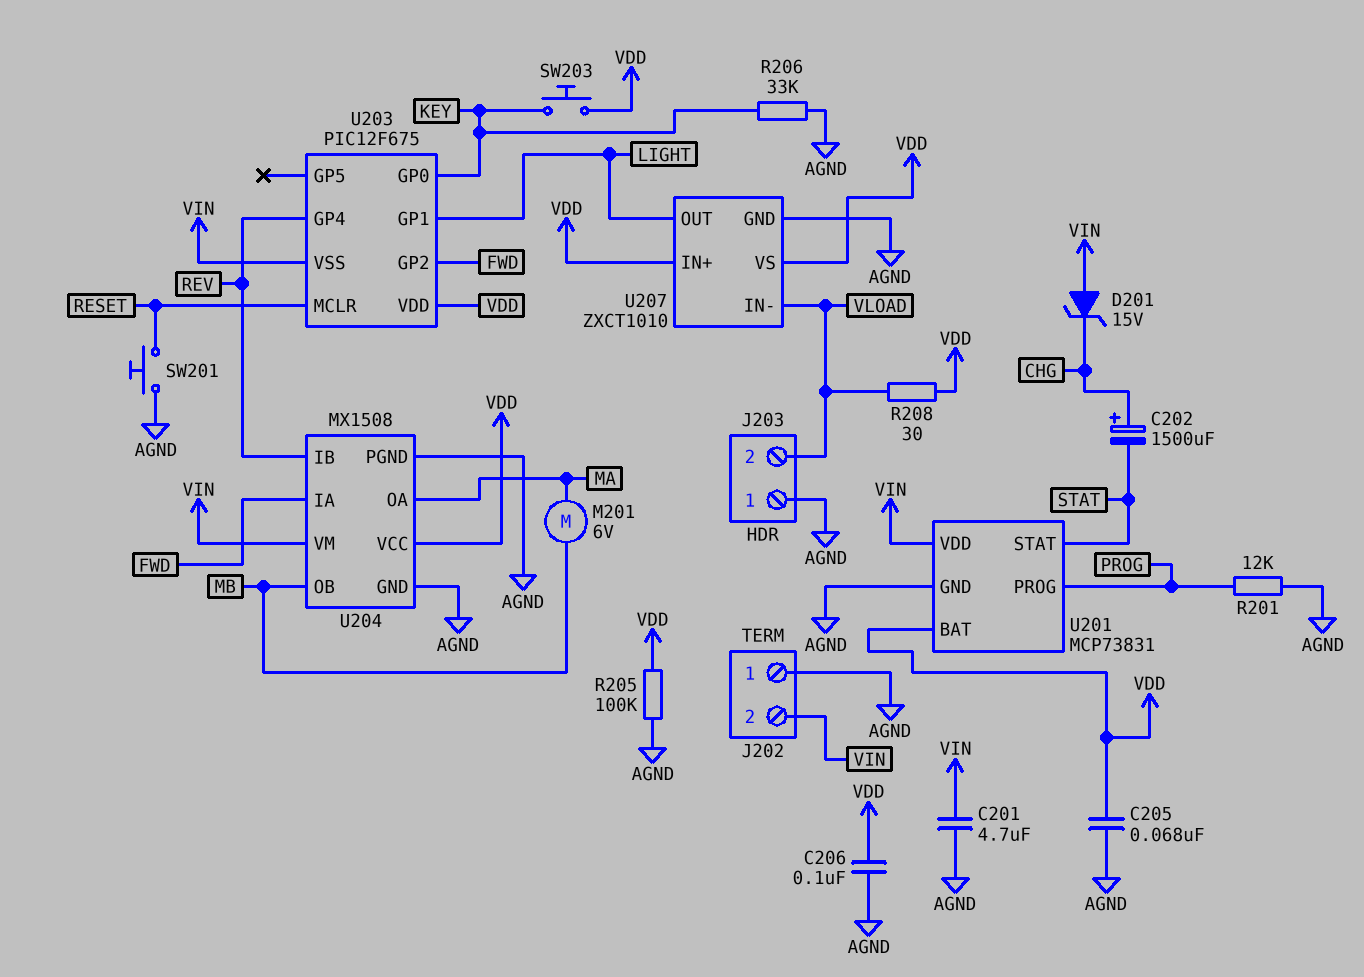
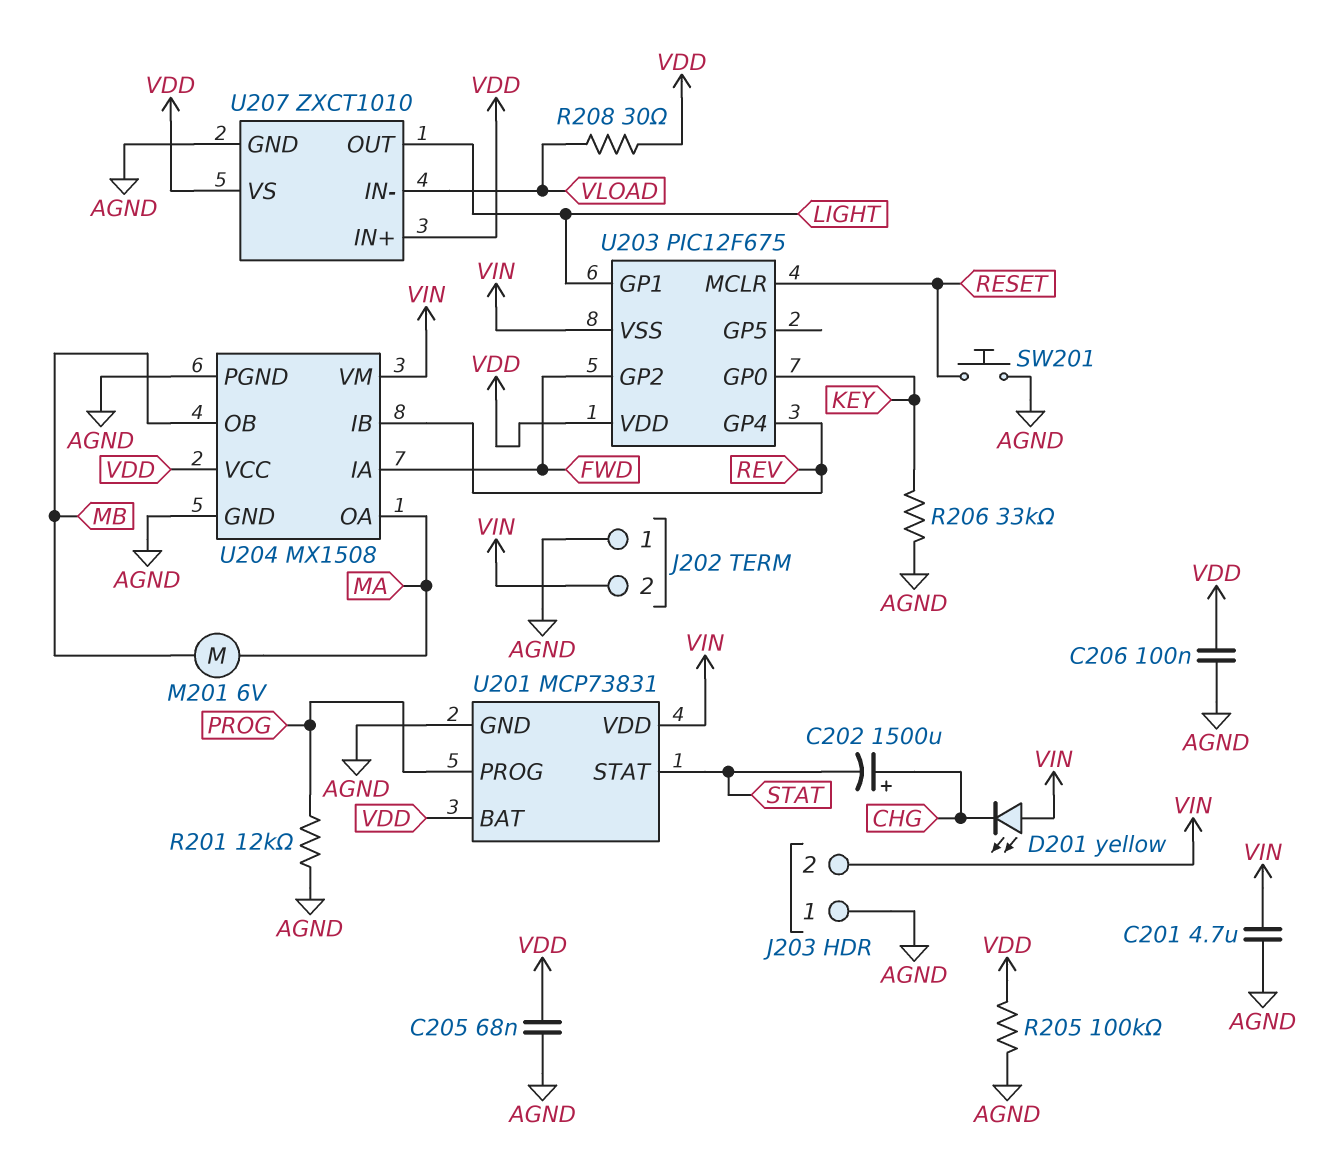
D201: zener 15V (A VIN, K CHG) -> LED yellow (A VIN, K CHG)
J203 pin 2: VLOAD -> VIN
SW203: button (KEY, VDD) -> none

